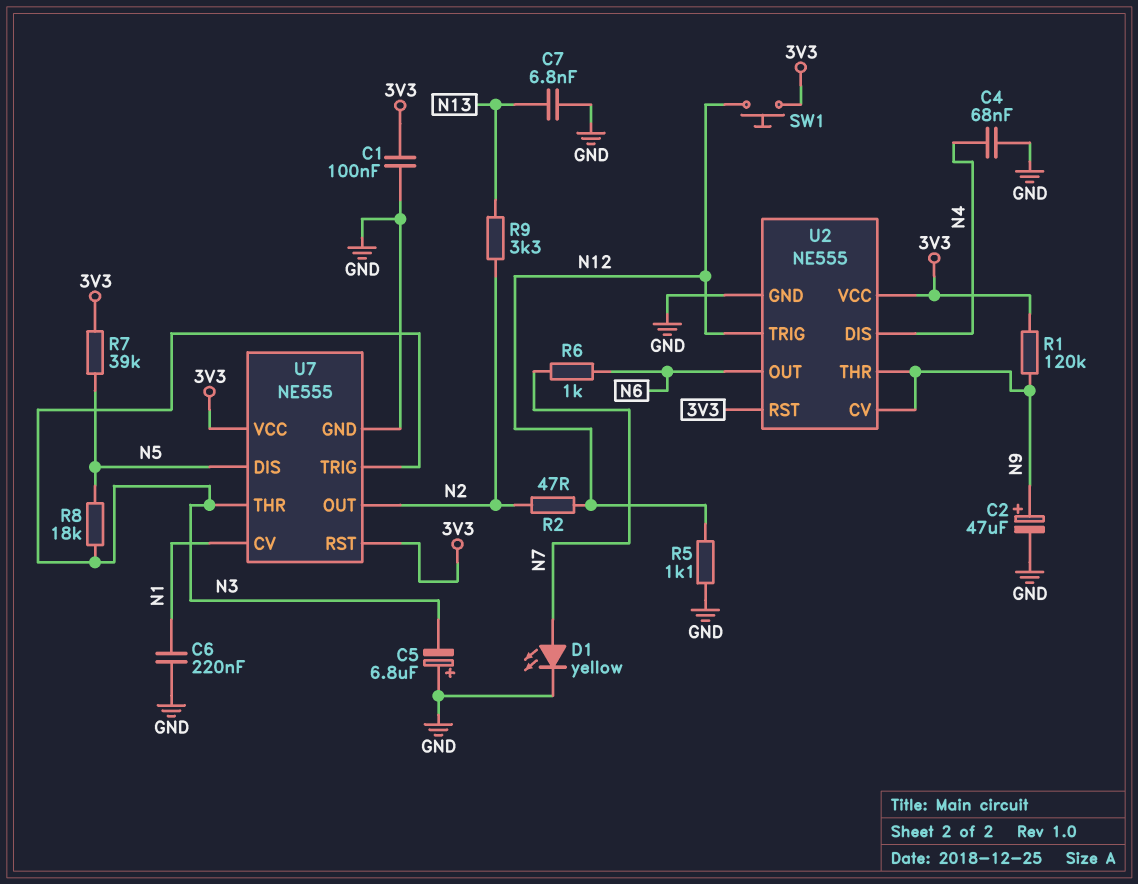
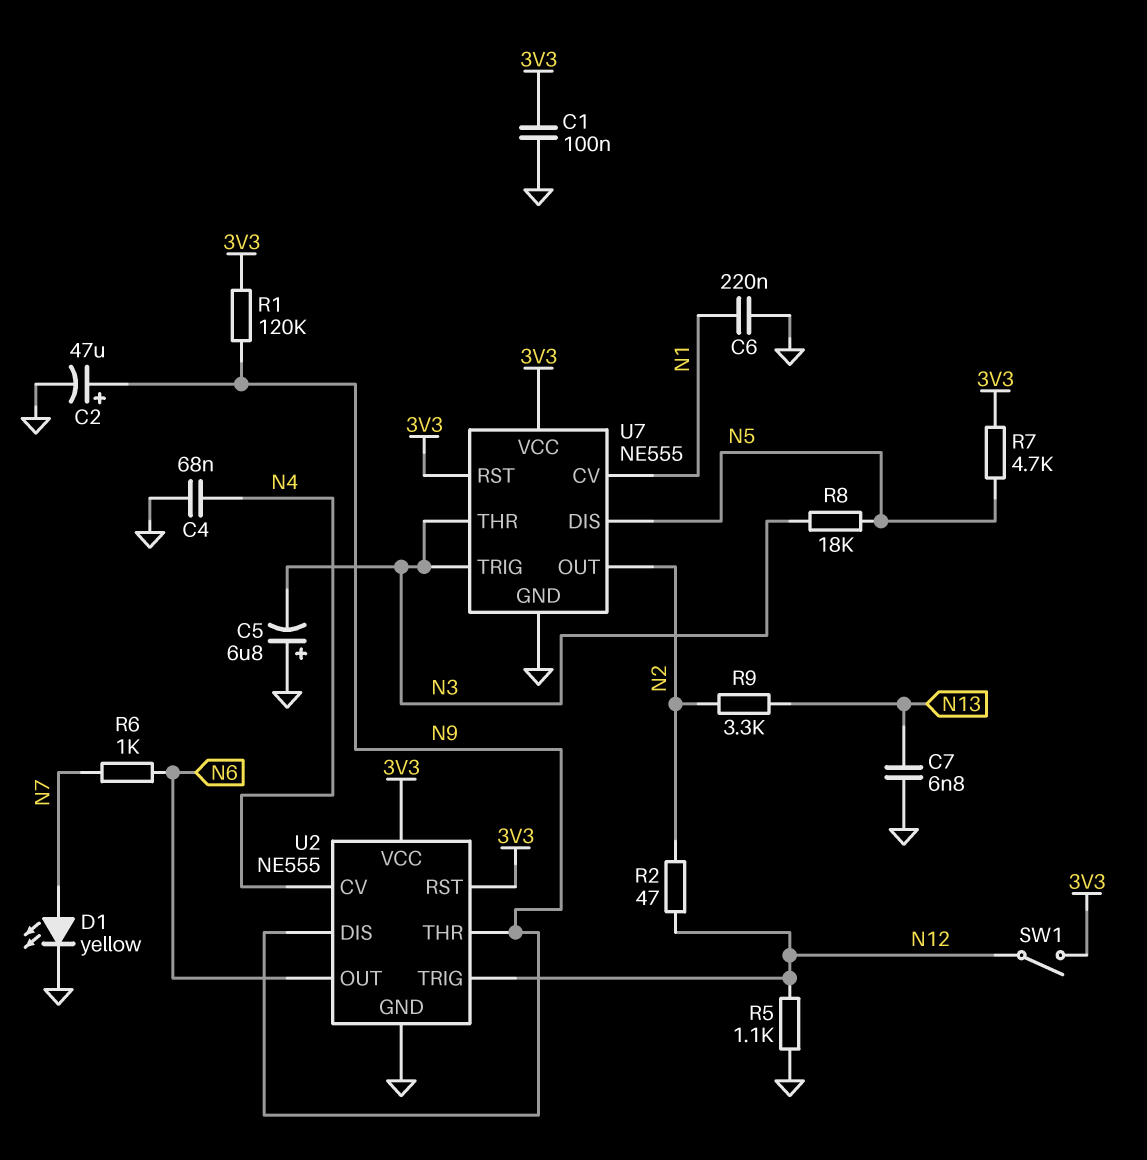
R7: 39k (3V3, N5) -> 4.7k (3V3, N5)
SW1: button (3V3, N12) -> switch (3V3, N12)
U2 pin CV: N9 -> N4
U2 pin DIS: N4 -> N9

